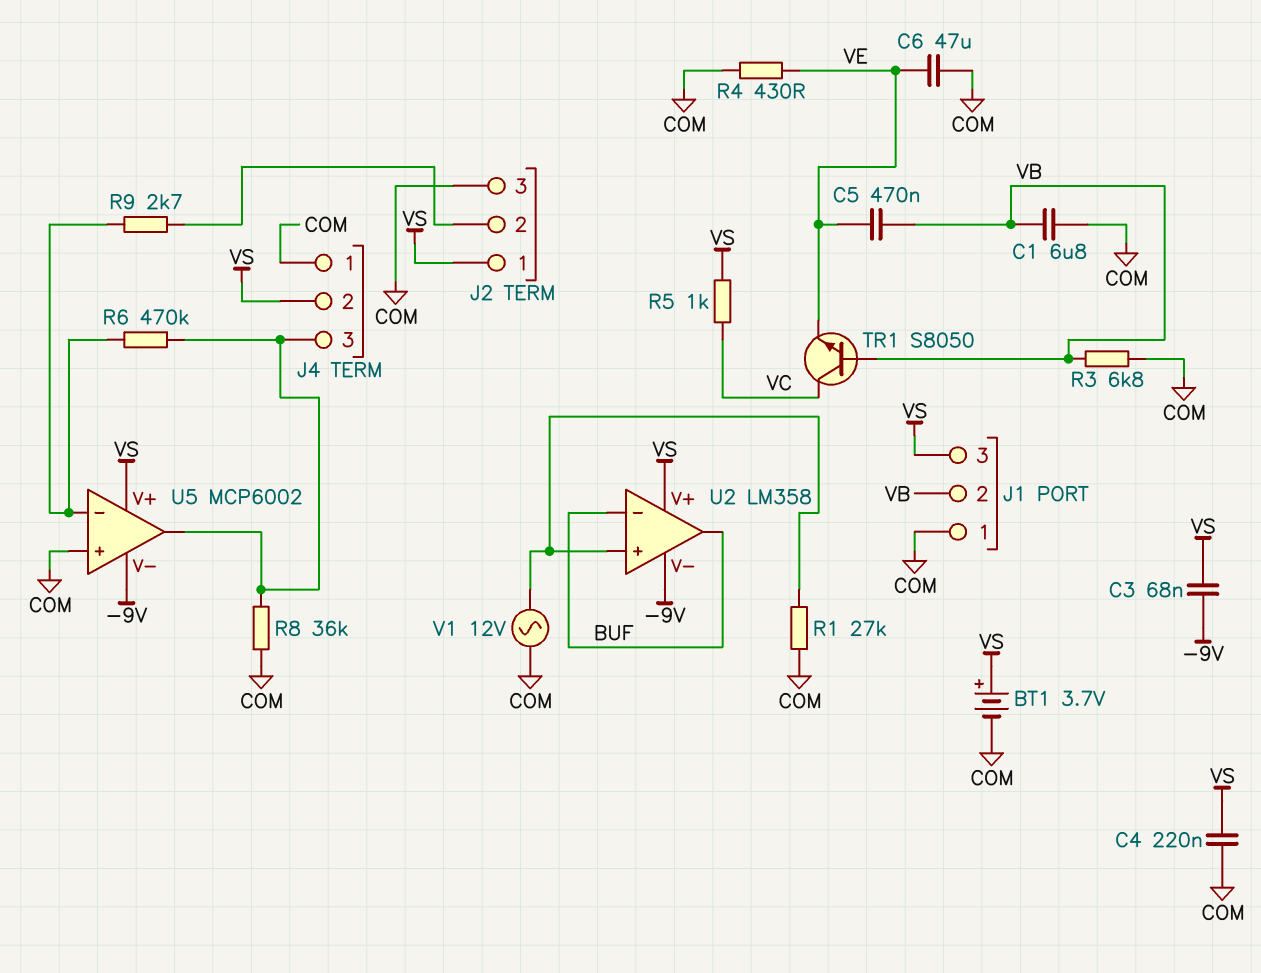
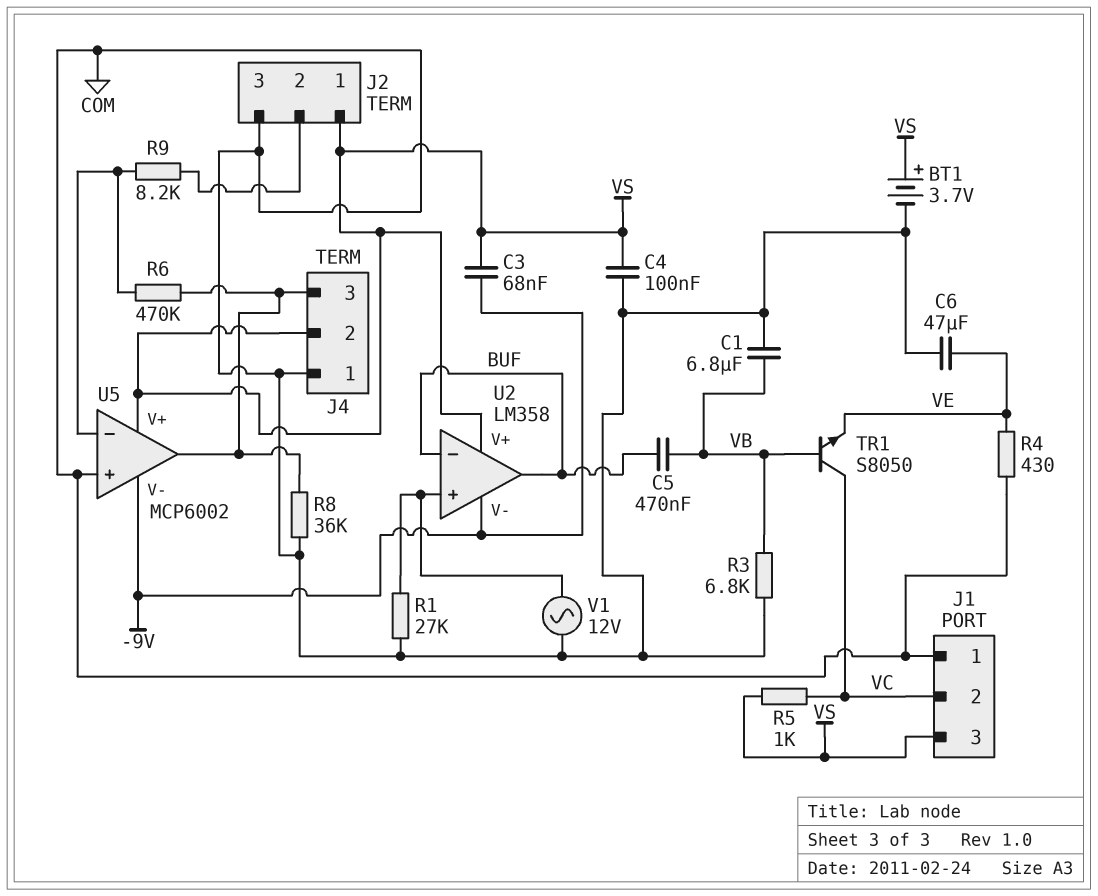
C4: 220nF (COM, VS) -> 100nF (COM, VS)
C5: 470nF (VB, VE) -> 470nF (BUF, VB)
J1 pin 2: VB -> VC
R9: 2.7k (J2/2, U5/in-) -> 8.2k (J2/2, U5/in-)

